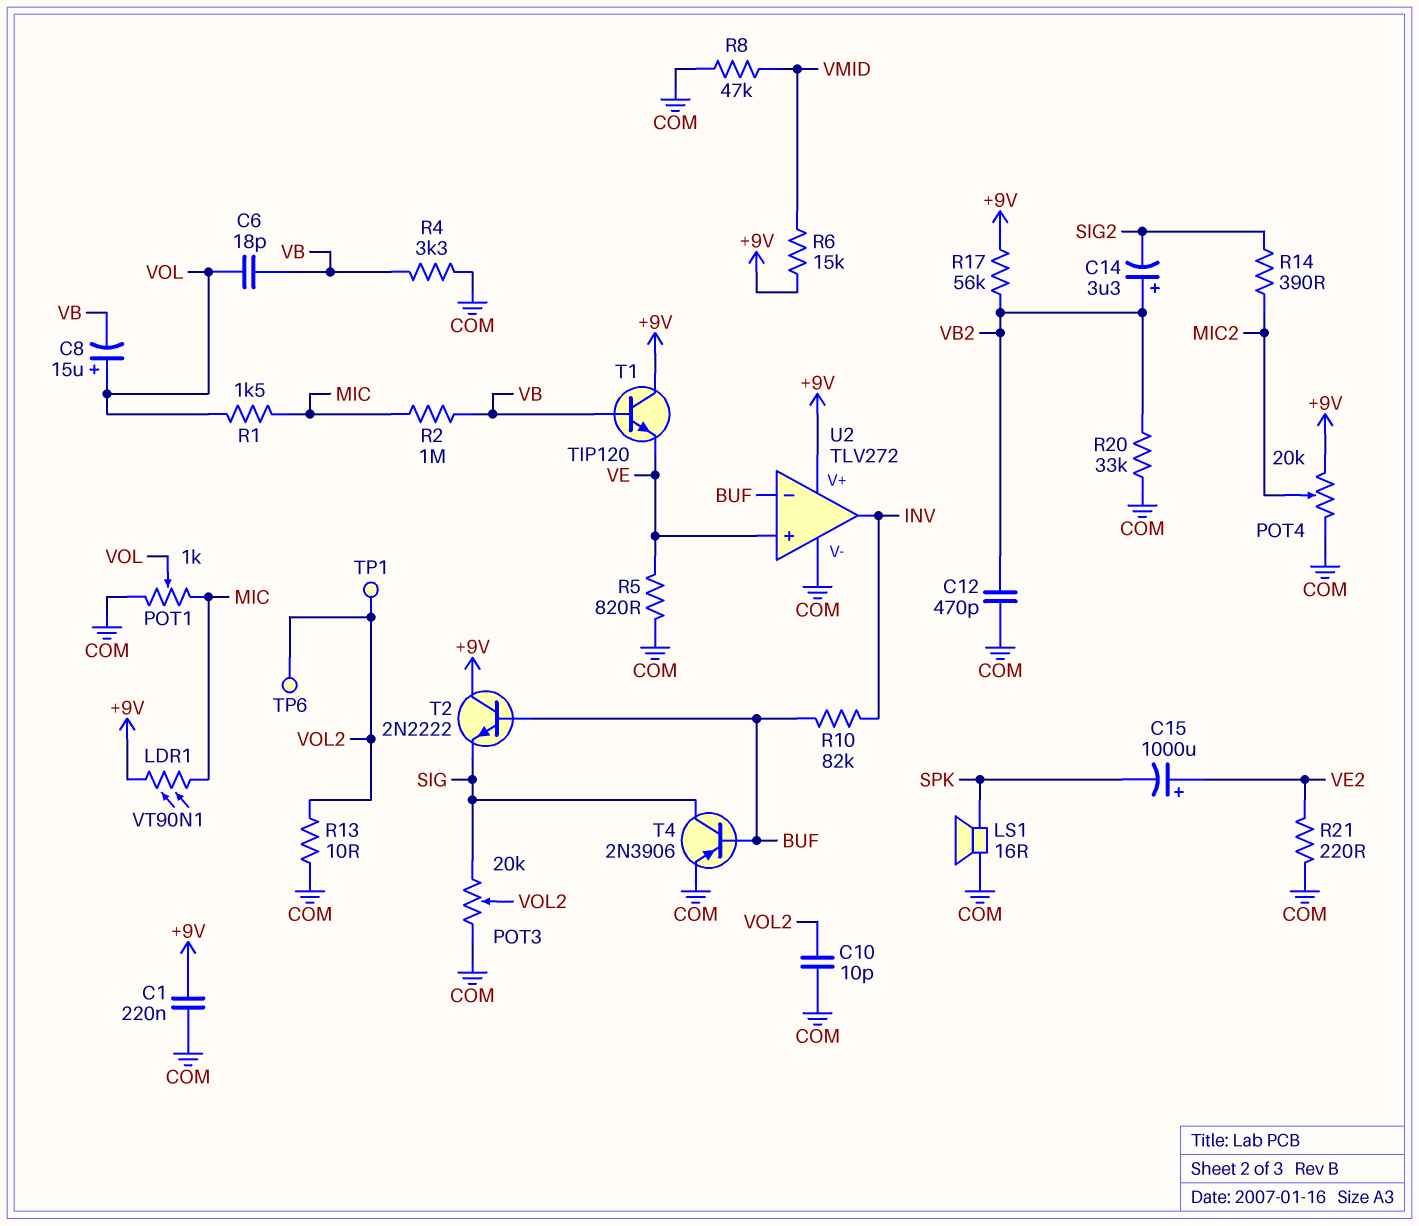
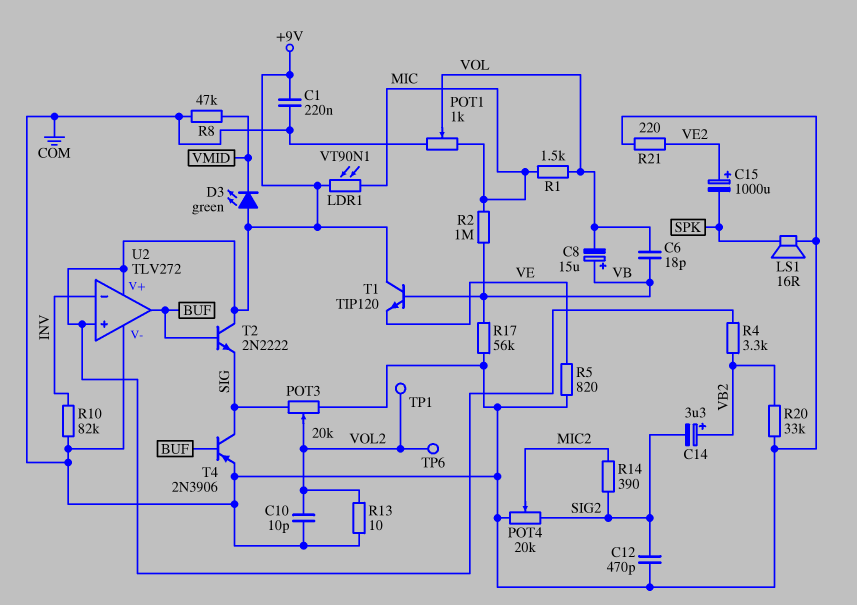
C8: 15uF (plus VOL, minus VB) -> 15uF (plus VB, minus VOL)
C12: 470pF (COM, VB2) -> 470pF (COM, SIG2)
D3: none -> LED green (A +9V, K VMID)
POT4: 20k (+9V, COM, wiper MIC2) -> 20k (COM, SIG2, wiper MIC2)
R4: 3.3k (COM, VB) -> 3.3k (+9V, VB2)
R6: 15k (+9V, VMID) -> none
R10: 82k (BUF, INV) -> 82k (COM, INV)
R17: 56k (+9V, VB2) -> 56k (COM, VB)
U2 pin in+: VE -> +9V
U2 pin in-: BUF -> INV
U2 pin out: INV -> BUF

